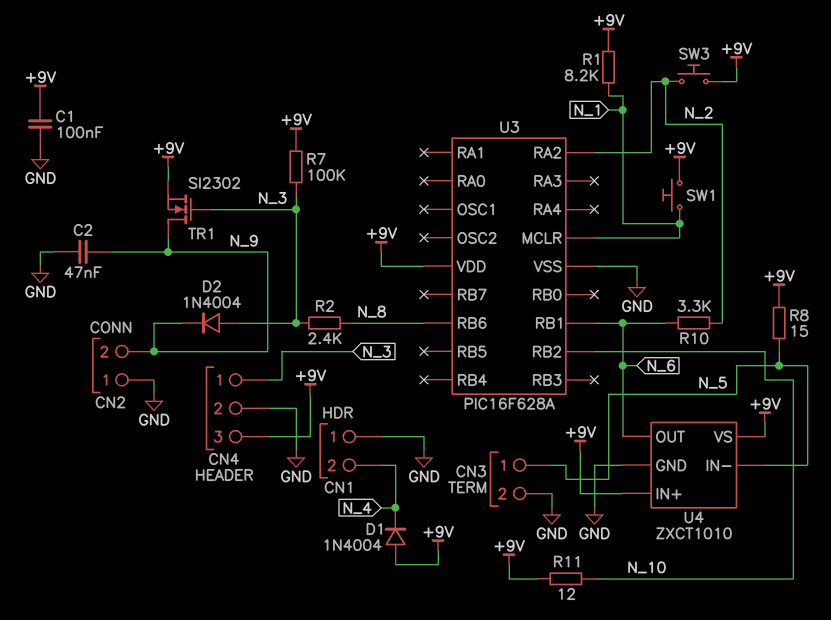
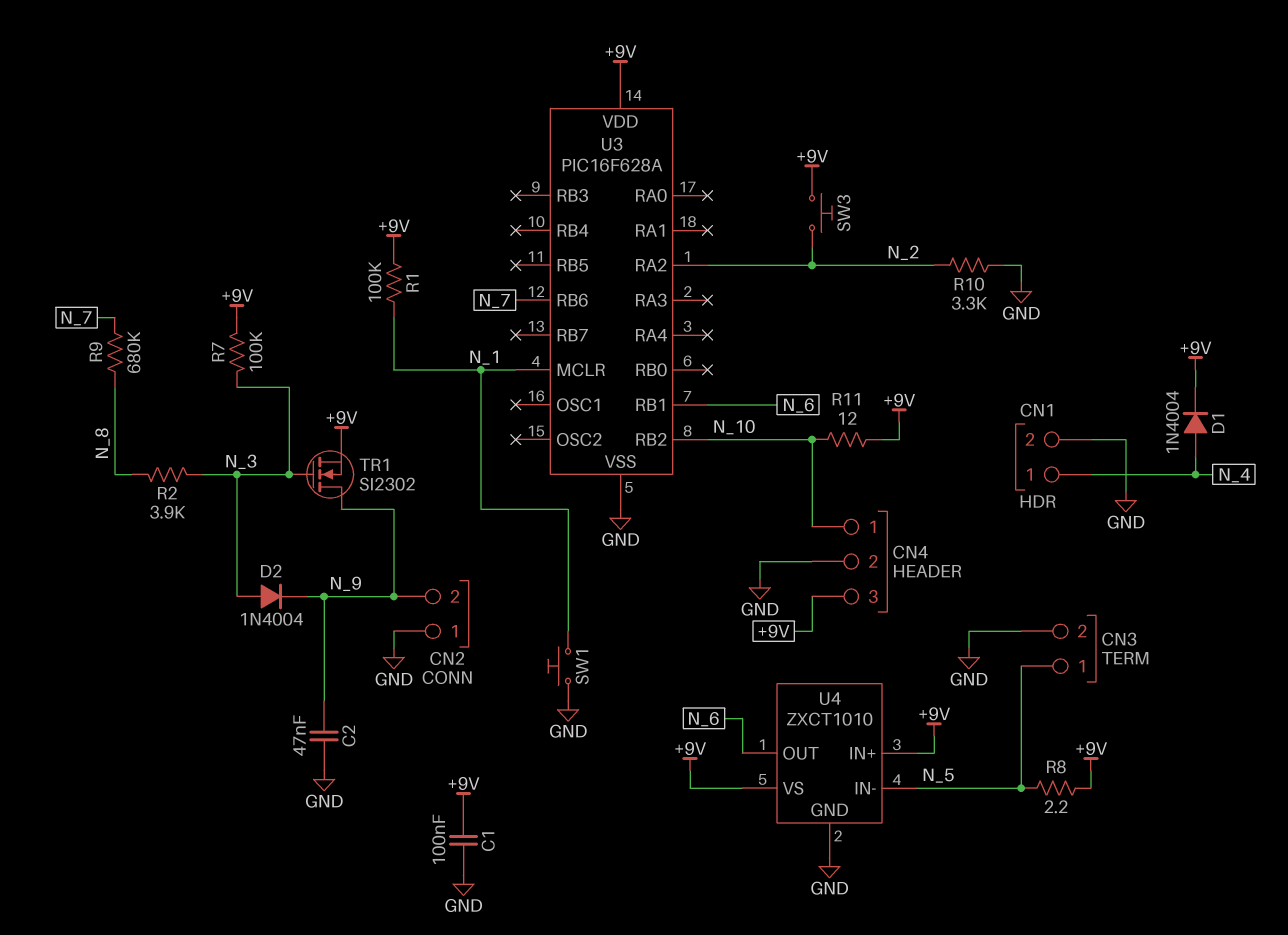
CN1 pin 1: GND -> N_4
CN1 pin 2: N_4 -> GND
CN4 pin 1: N_3 -> N_10
D1: diode 1N4004 (A +9V, K N_4) -> diode 1N4004 (A N_4, K +9V)
R1: 8.2k (+9V, N_1) -> 100k (+9V, N_1)
R2: 2.4k (N_3, N_8) -> 3.9k (N_3, N_8)
R8: 15 (+9V, N_5) -> 2.2 (+9V, N_5)
R9: none -> 680k (N_7, N_8)
R10: 3.3k (N_2, N_6) -> 3.3k (GND, N_2)
SW1: button (+9V, N_1) -> button (GND, N_1)
U3 pin RB6: N_8 -> N_7

